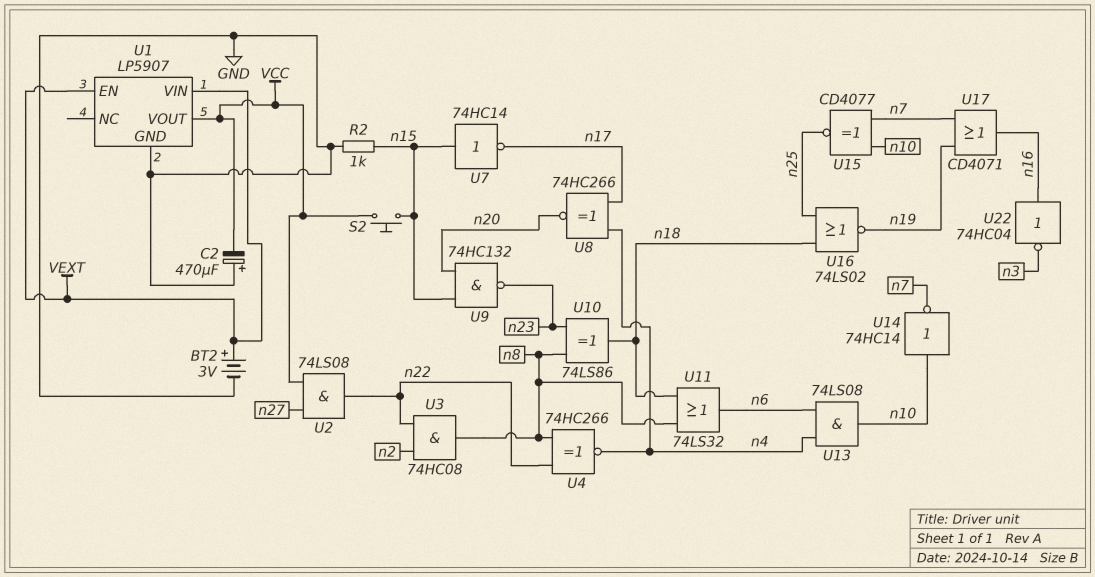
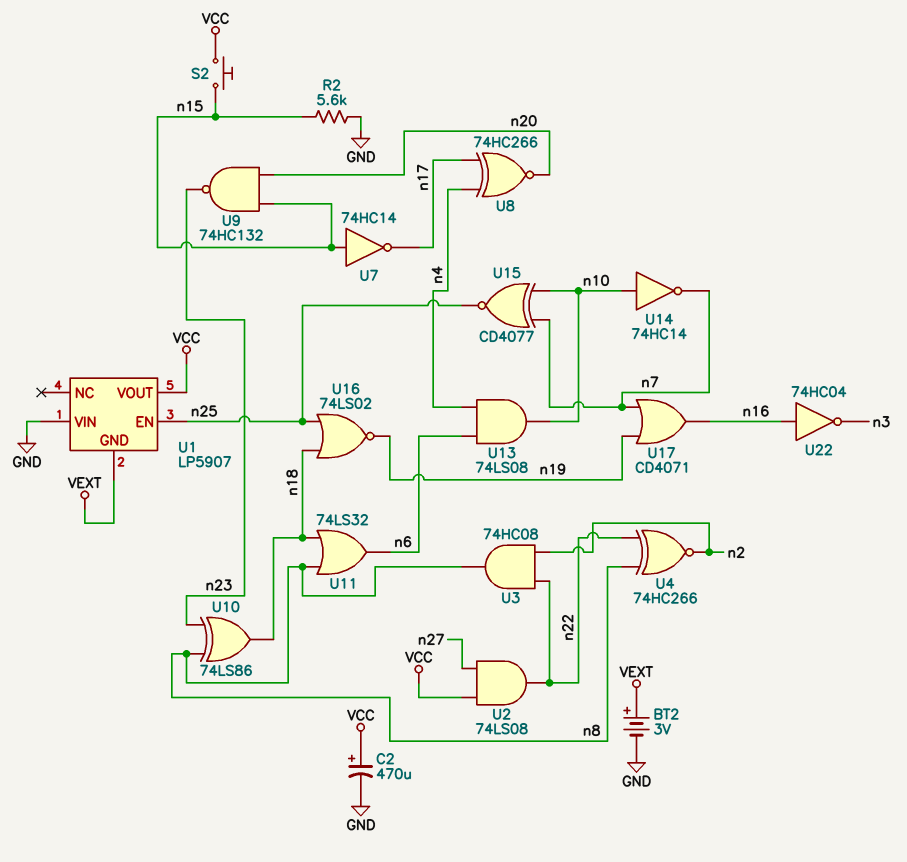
C2: 470uF (plus GND, minus VCC) -> 470uF (plus VCC, minus GND)
R2: 1k (GND, n15) -> 5.6k (GND, n15)
U1 pin EN: VEXT -> n25
U1 pin GND: GND -> VEXT
U1 pin VIN: VEXT -> GND
U4: XNOR 74HC266 (in n8, in n22, out n4) -> XNOR 74HC266 (in n8, in n22, out n2)

